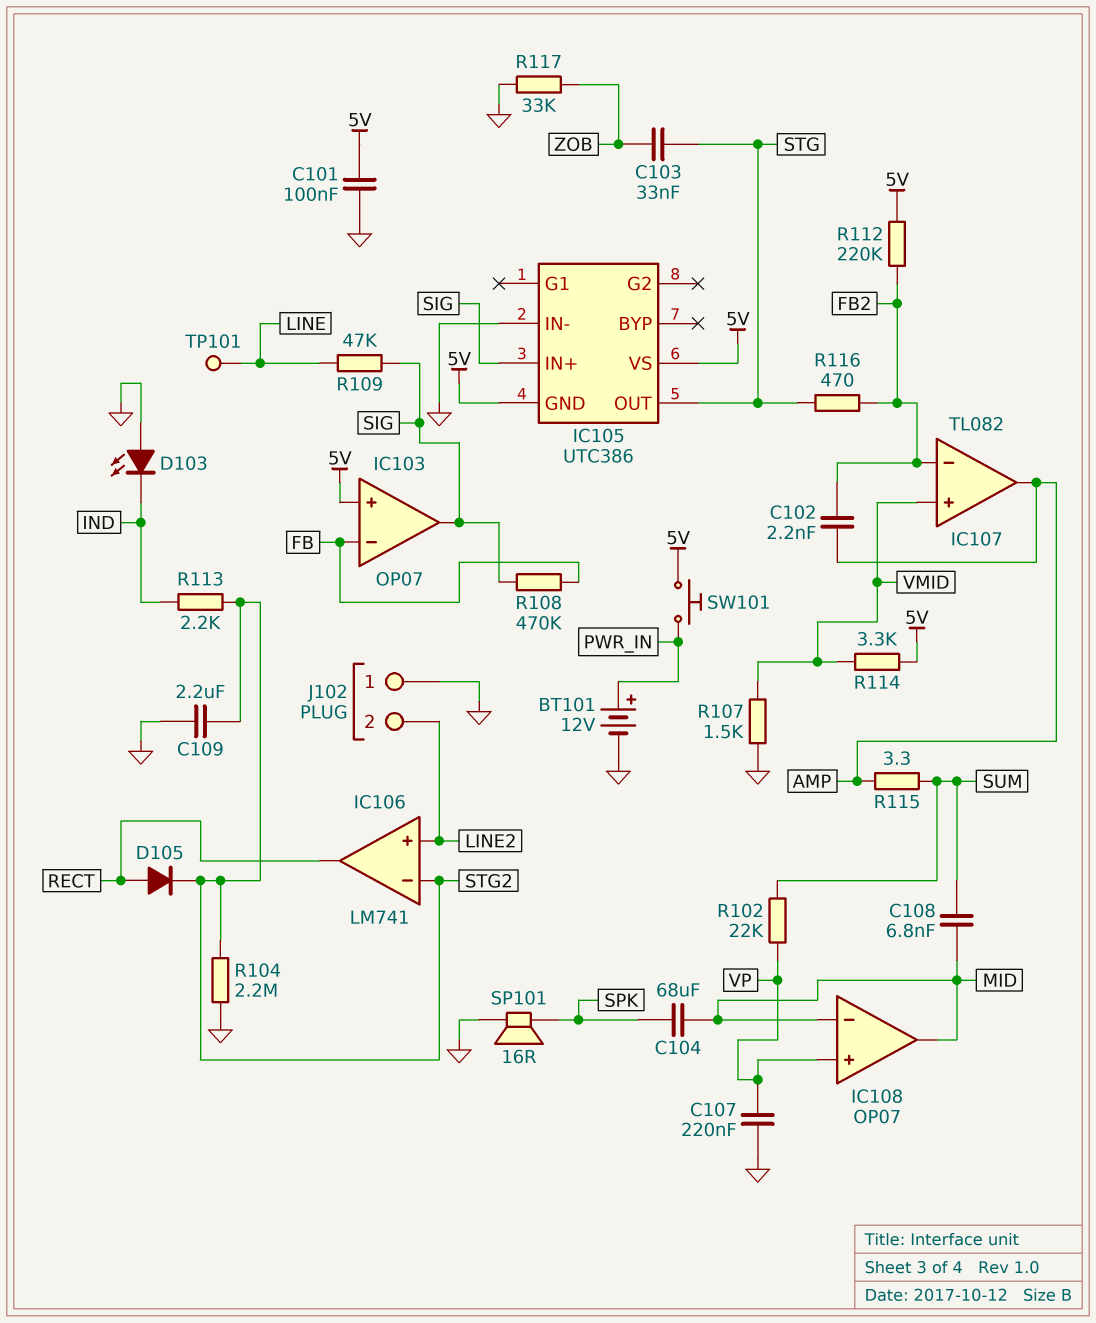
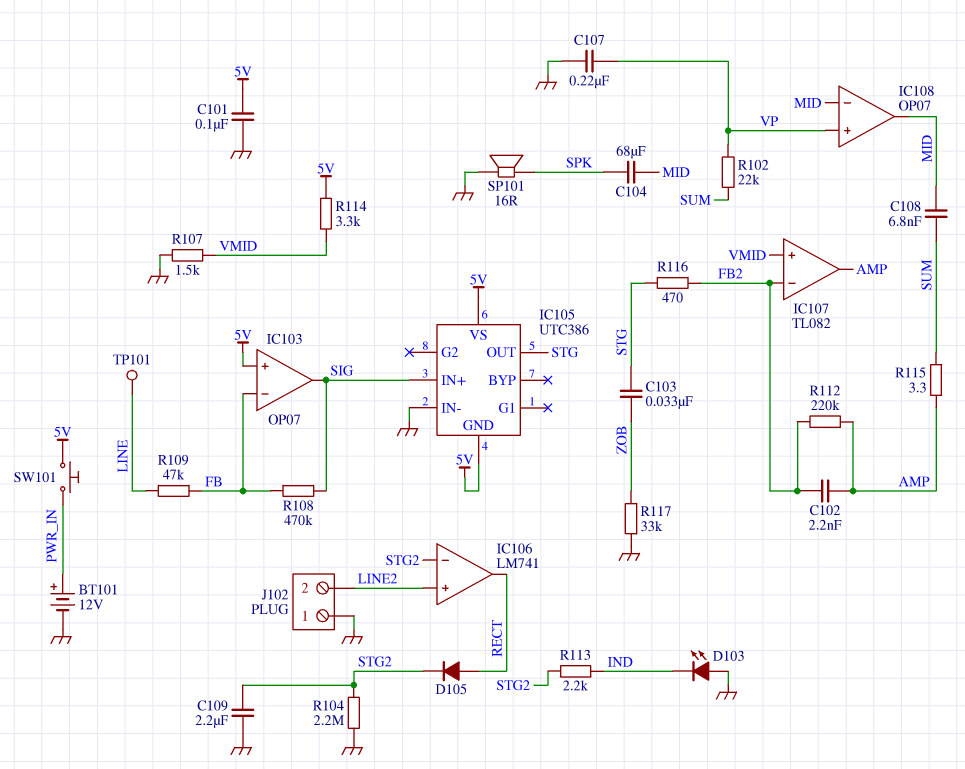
R109: 47k (LINE, SIG) -> 47k (FB, LINE)
R112: 220k (5V, FB2) -> 220k (AMP, FB2)

